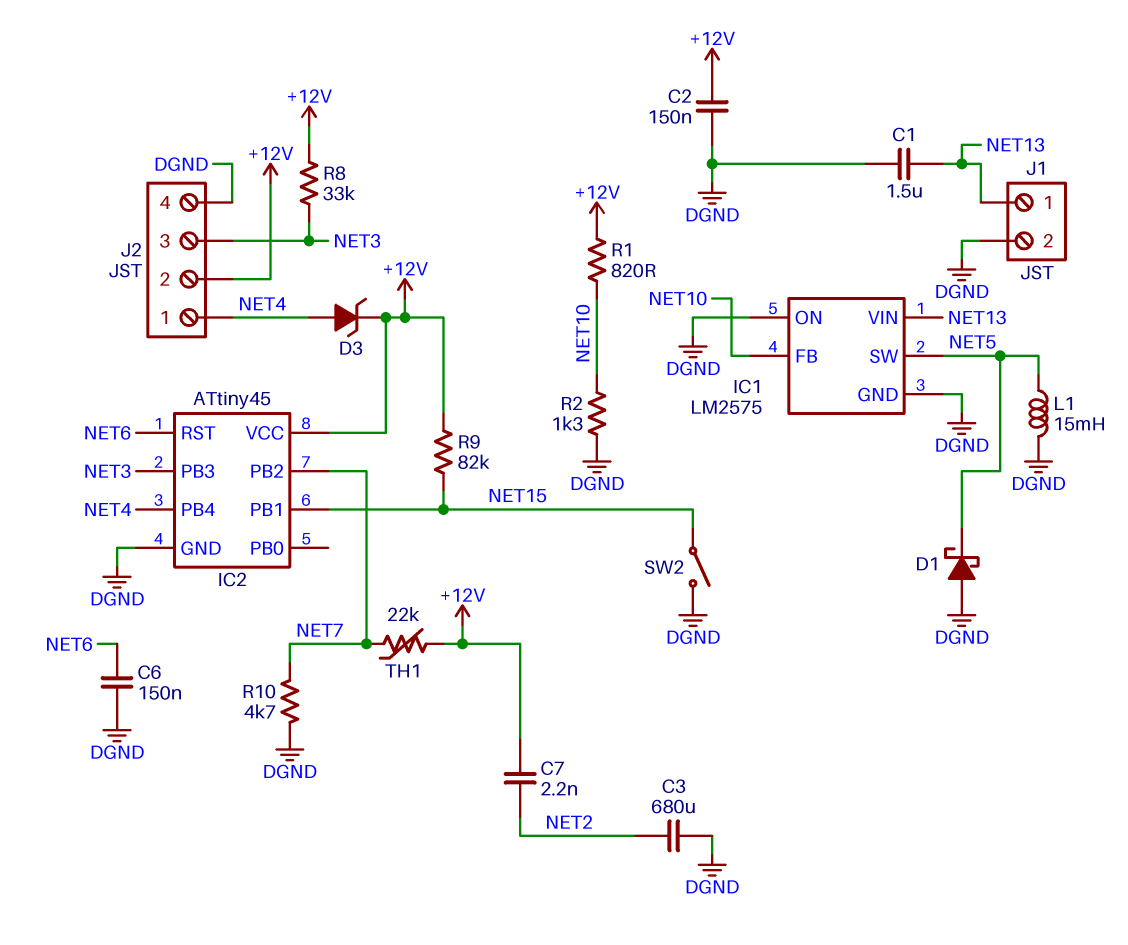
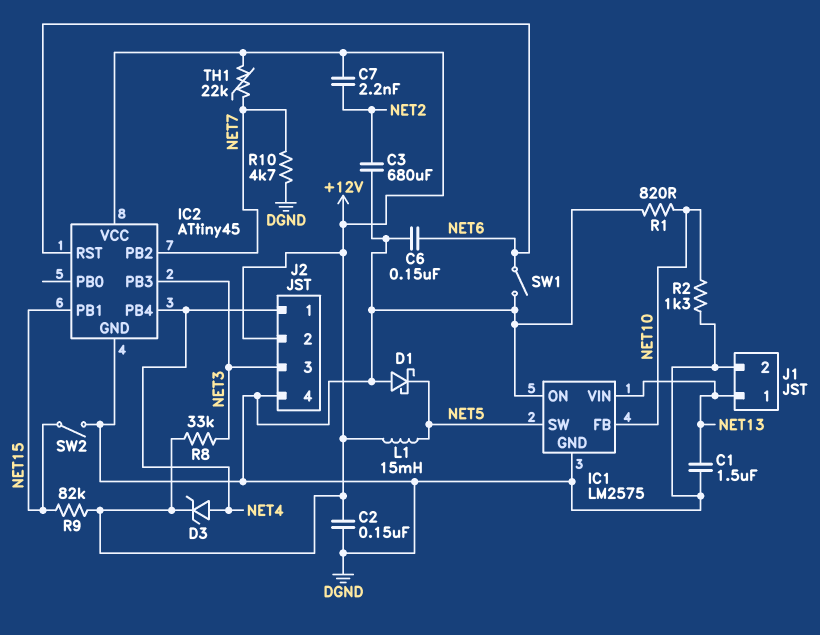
L1: 15mH (DGND, NET5) -> 15mH (+12V, NET5)
R1: 820 (+12V, NET10) -> 820 (DGND, NET10)
SW1: none -> switch (DGND, NET6)

